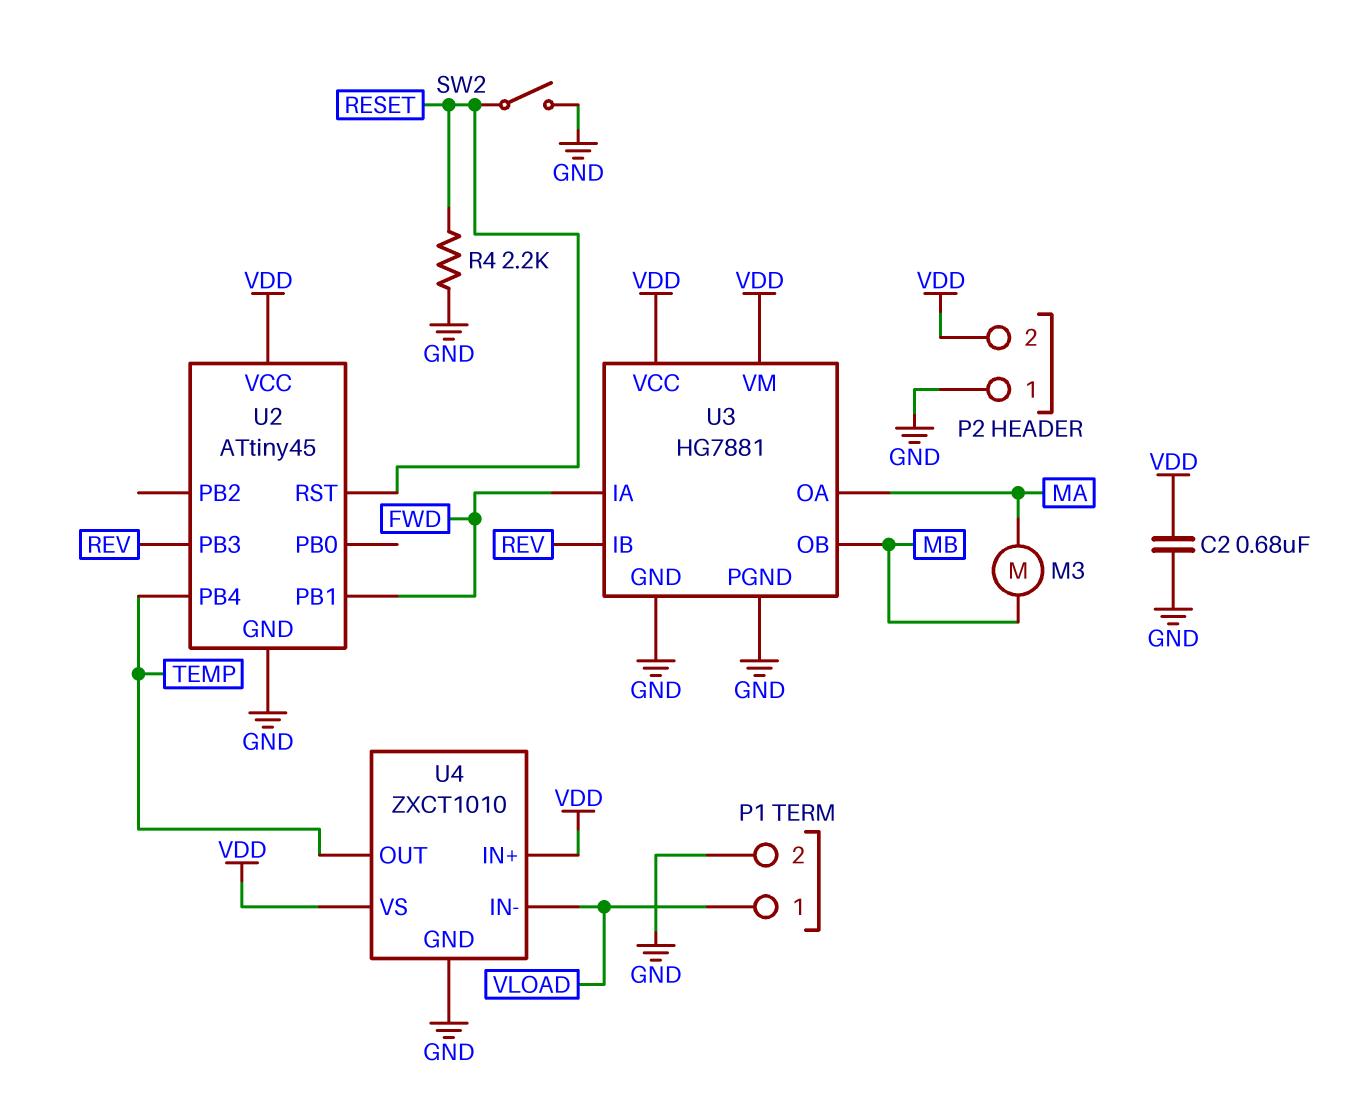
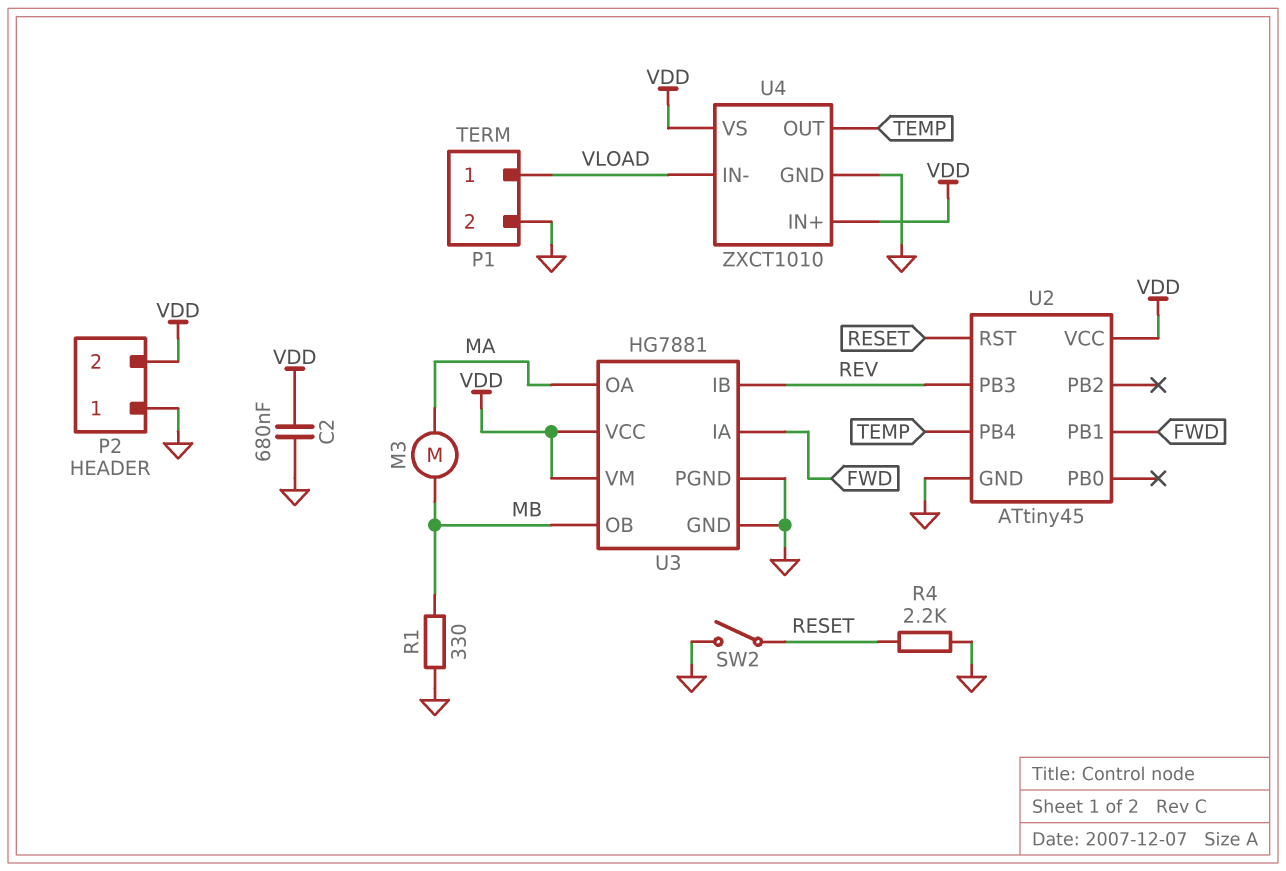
R1: none -> 330 (GND, MB)

